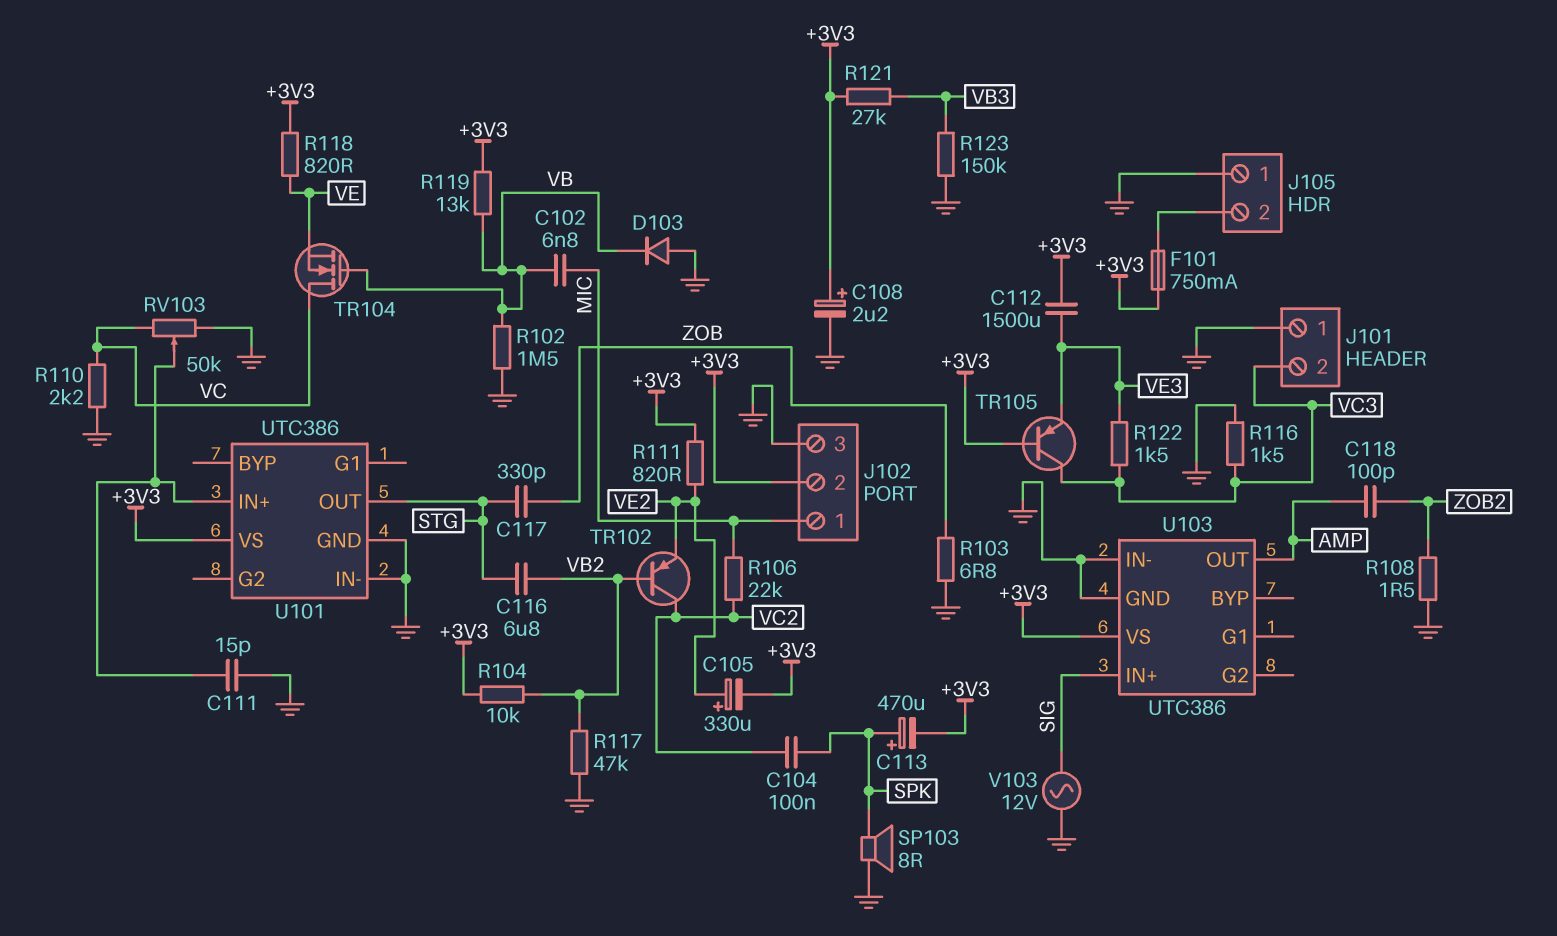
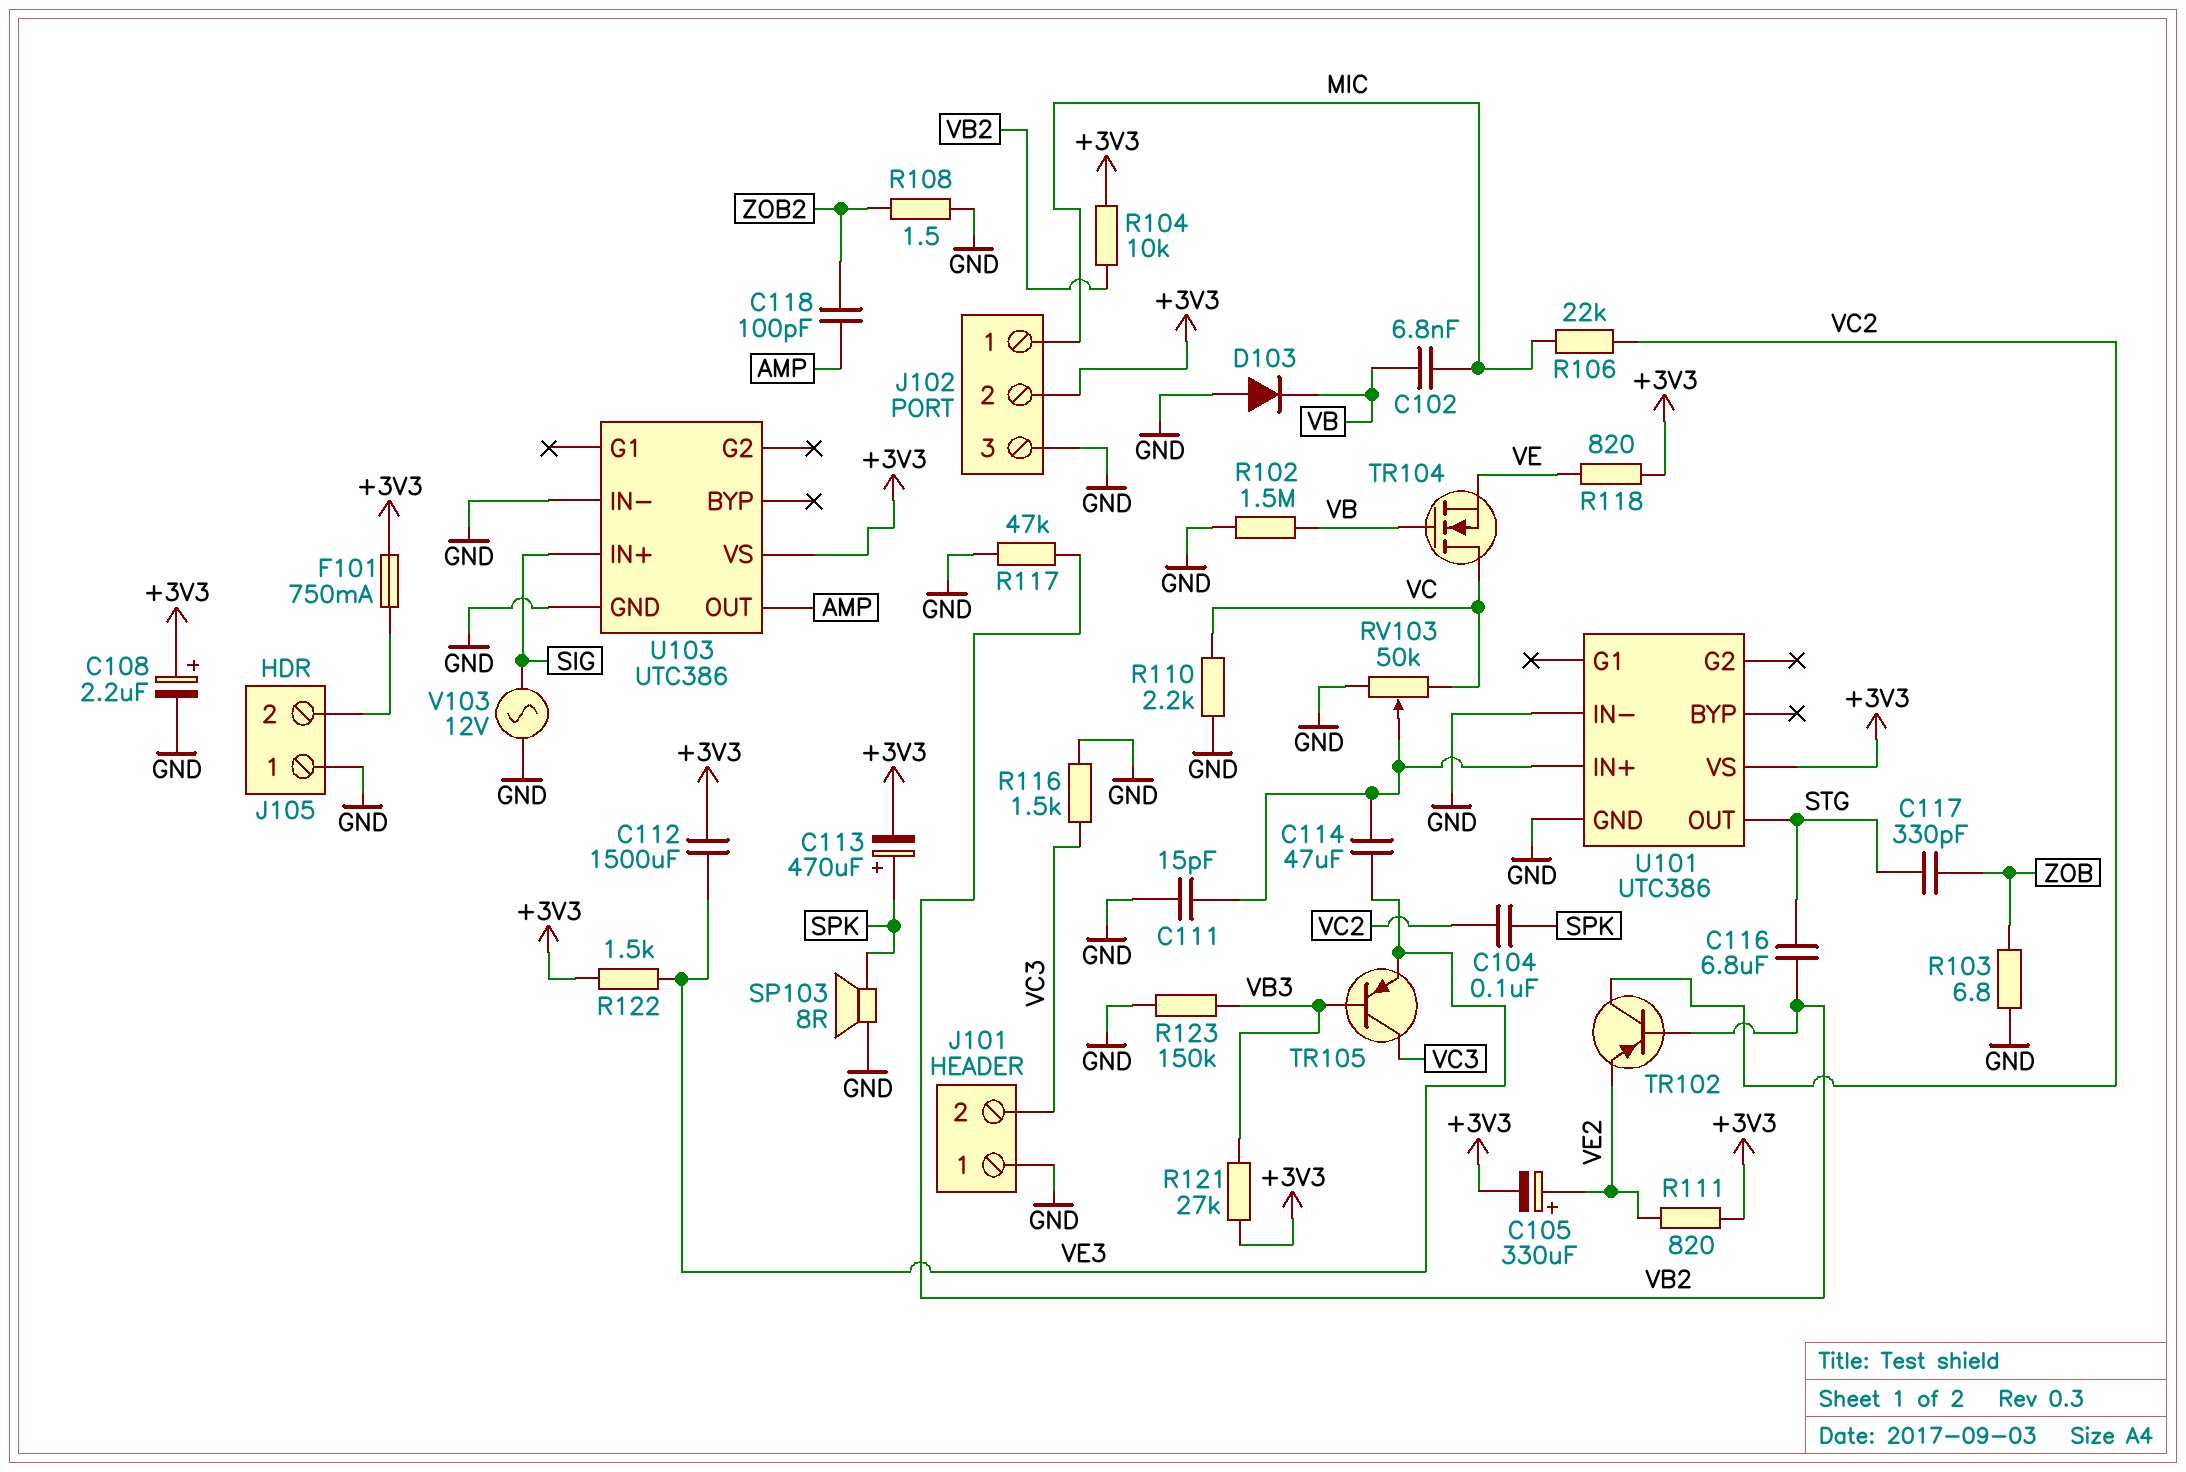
C114: none -> 47uF (U101/IN+, VE3)
R119: 13k (+3V3, VB) -> none
R122: 1.5k (VC3, VE3) -> 1.5k (+3V3, VE3)
TR105: PNP (B +3V3, C VC3, E VE3) -> PNP (B VB3, C VC3, E VE3)

